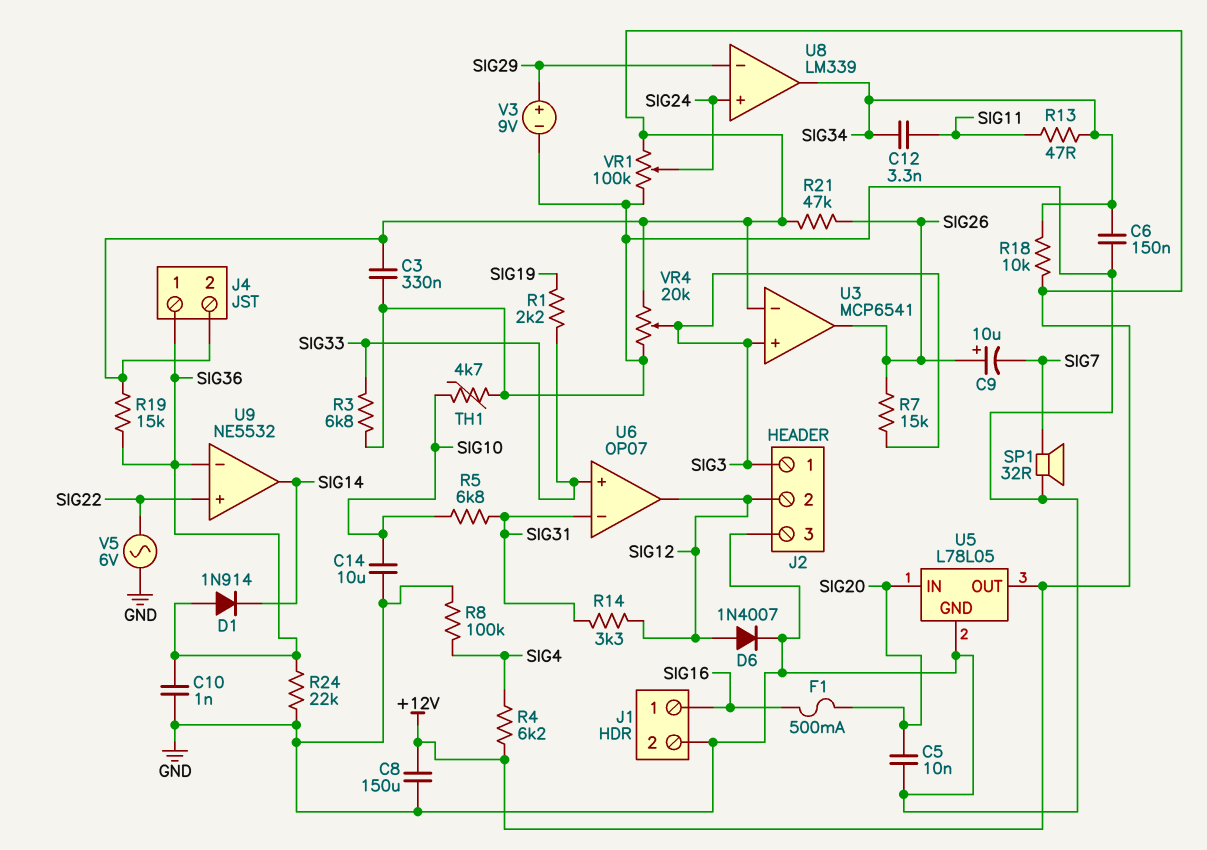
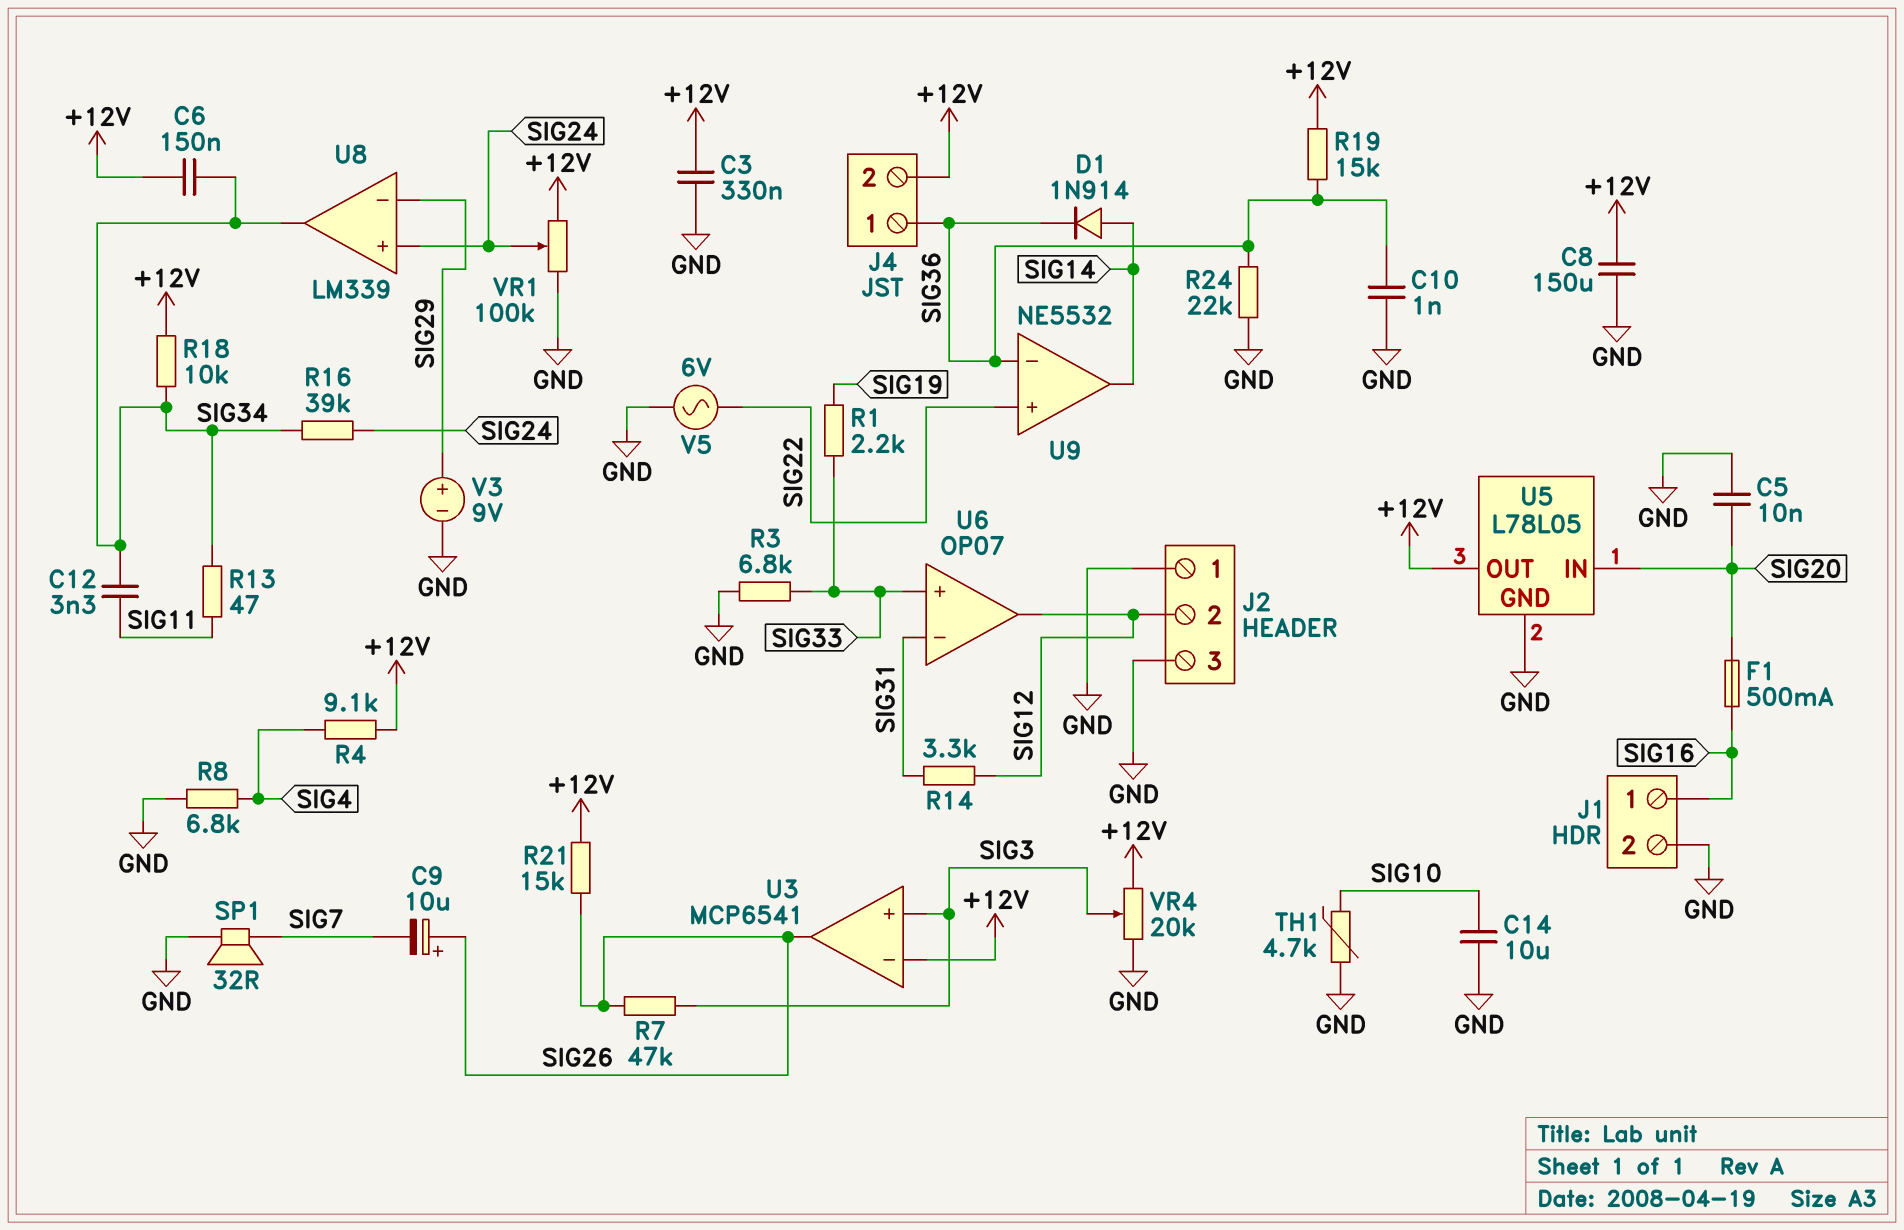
C6: 150nF (GND, SIG34) -> 150nF (+12V, SIG34)
D1: diode 1N914 (A SIG36, K SIG14) -> diode 1N914 (A SIG14, K SIG36)
D6: diode 1N4007 (A SIG12, K GND) -> none
J2 pin 1: SIG3 -> GND
R4: 6.2k (+12V, SIG4) -> 9.1k (+12V, SIG4)
R5: 6.8k (SIG10, SIG31) -> none
R7: 15k (SIG3, SIG26) -> 47k (SIG3, SIG26)
R8: 100k (GND, SIG4) -> 6.8k (GND, SIG4)
R16: none -> 39k (SIG24, SIG34)
R21: 47k (+12V, SIG26) -> 15k (+12V, SIG26)

